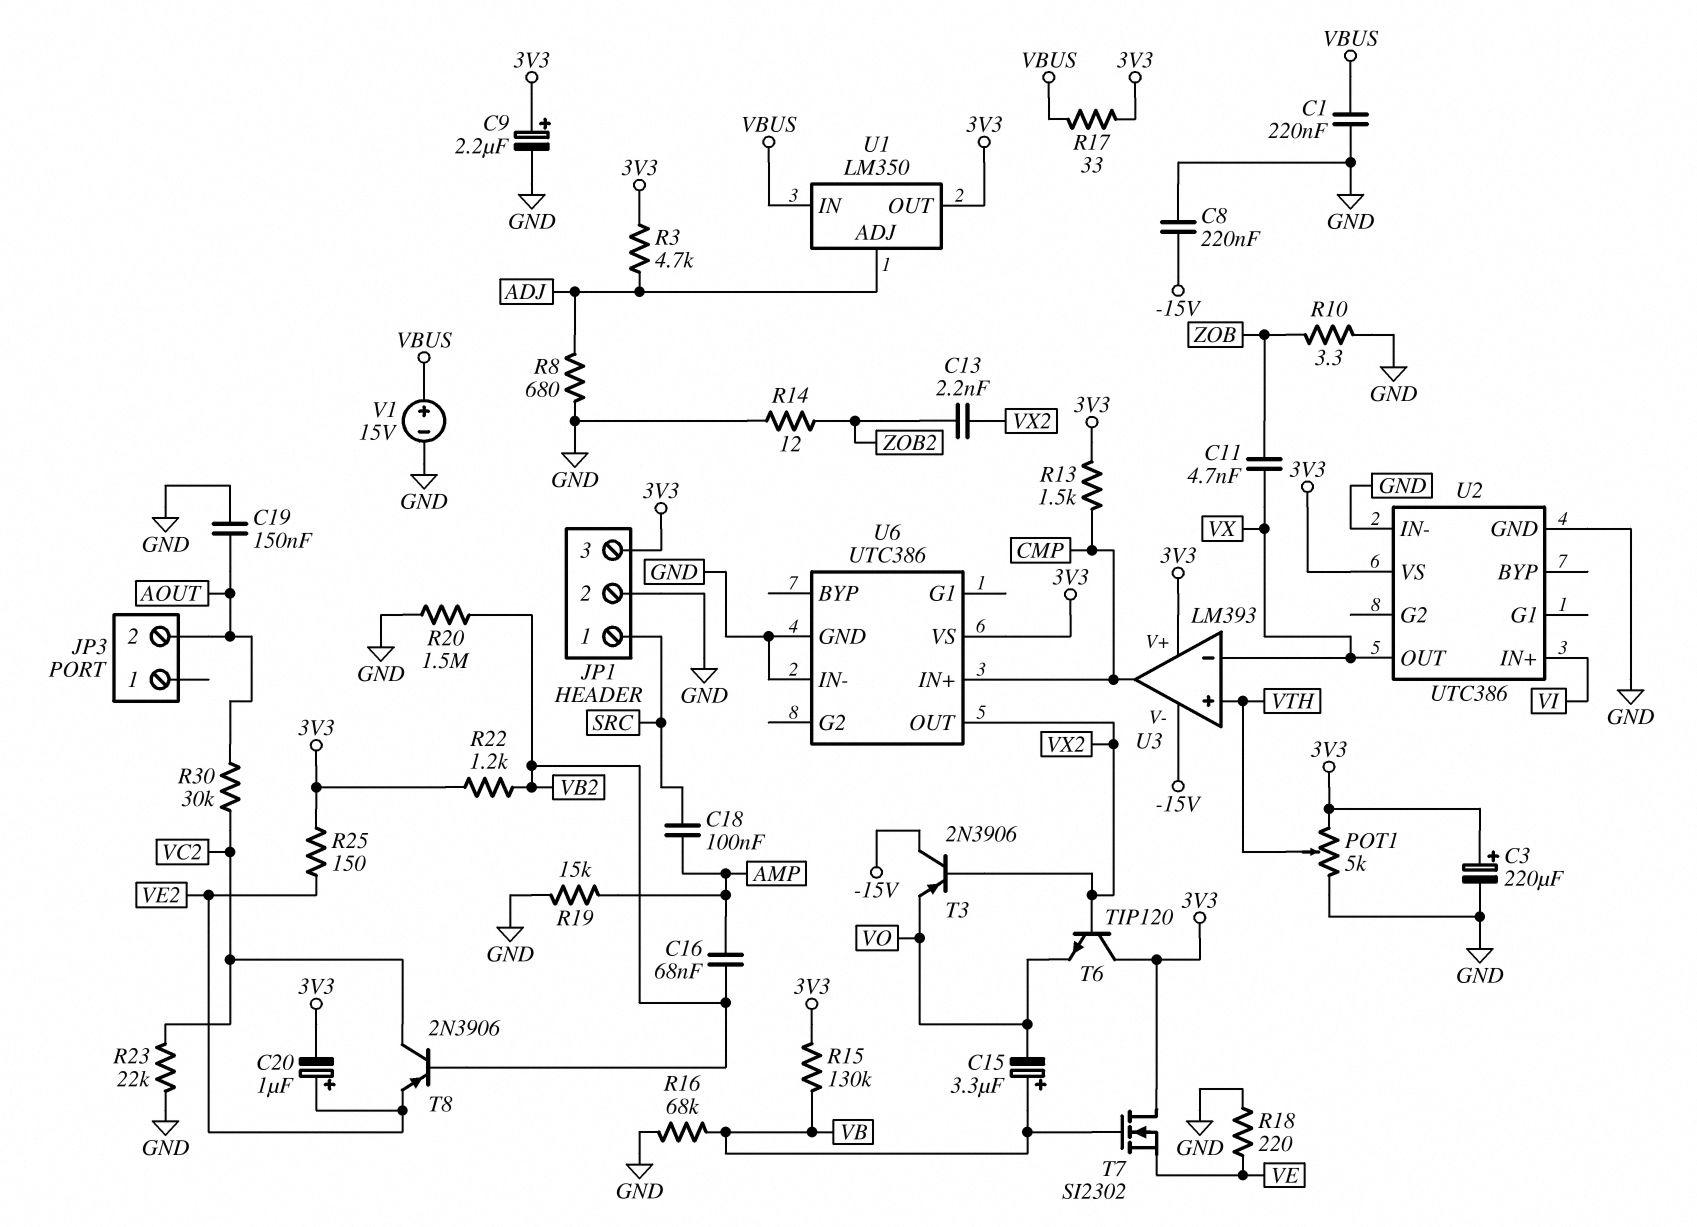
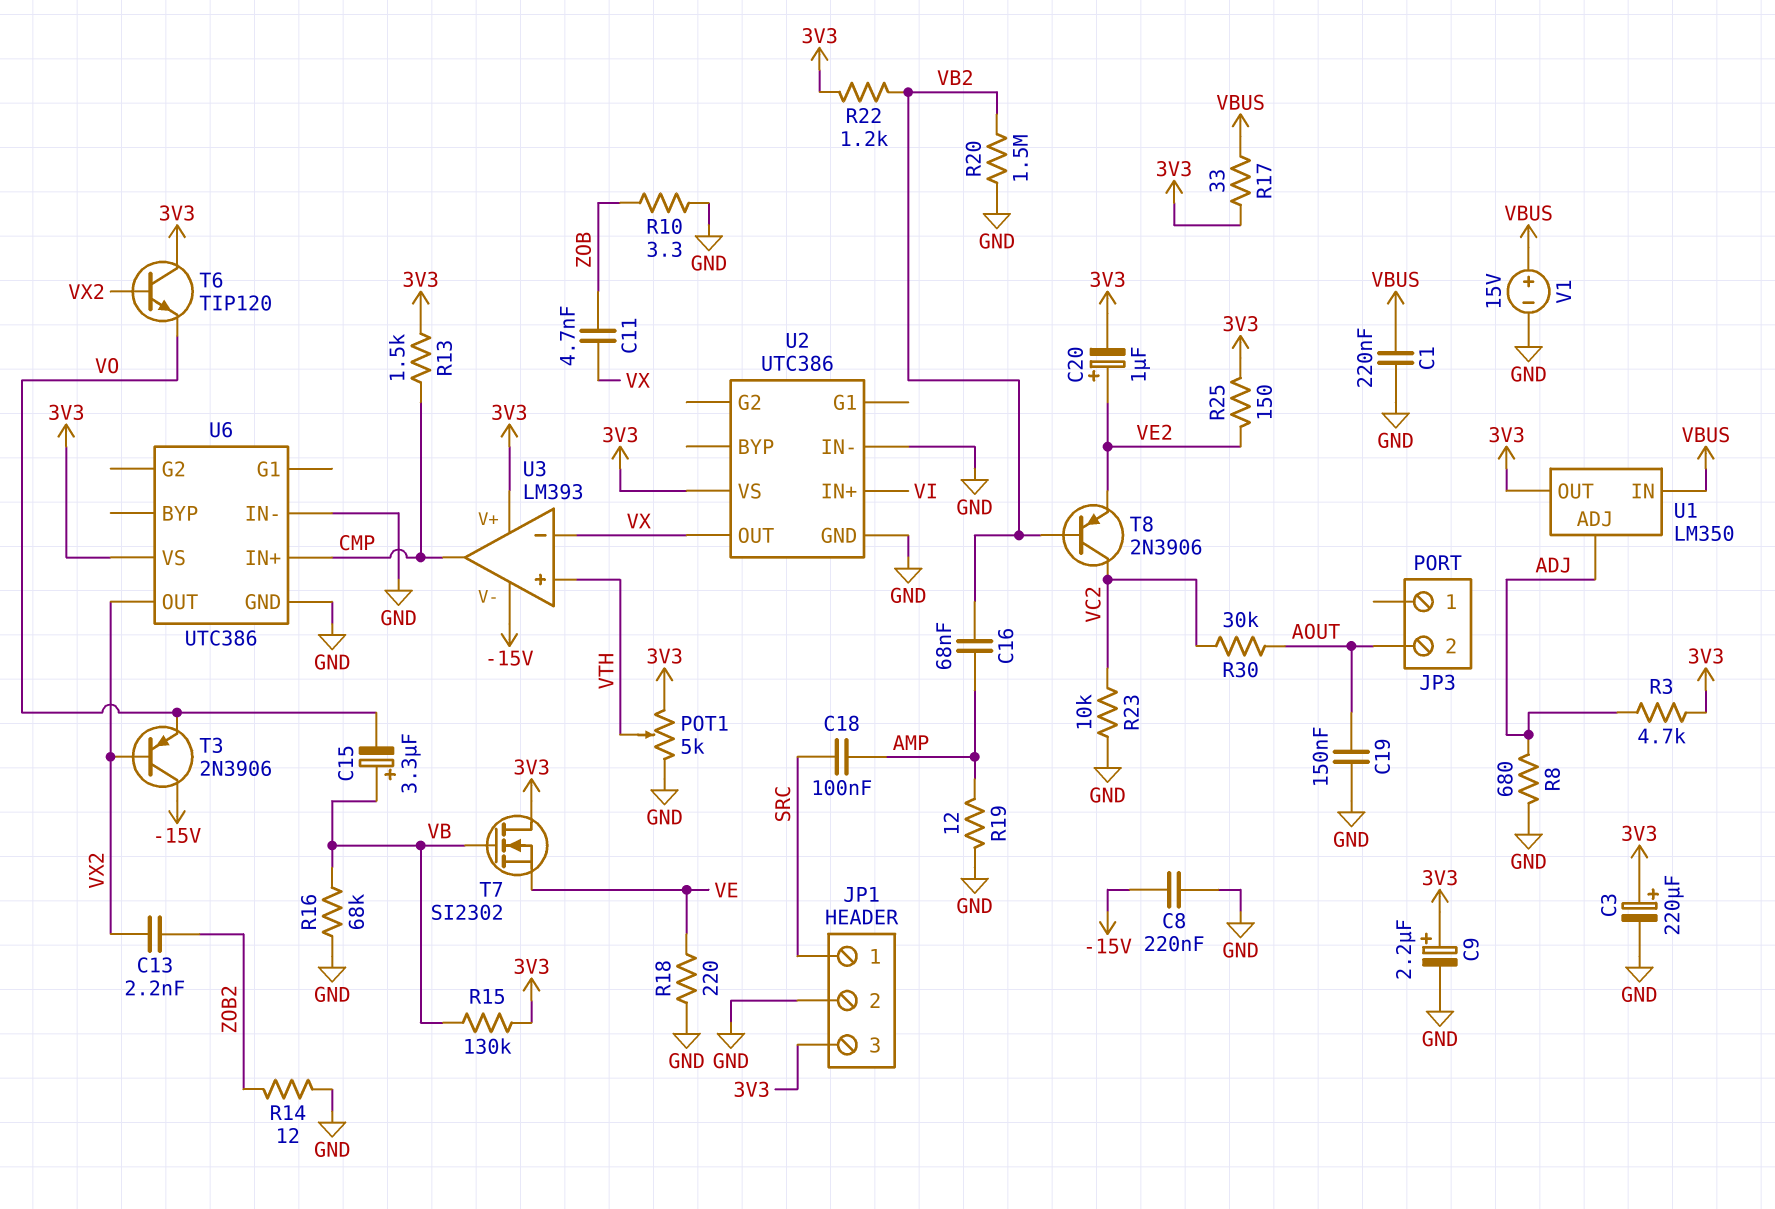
R19: 15k (AMP, GND) -> 12 (AMP, GND)
R23: 22k (GND, VC2) -> 10k (GND, VC2)

